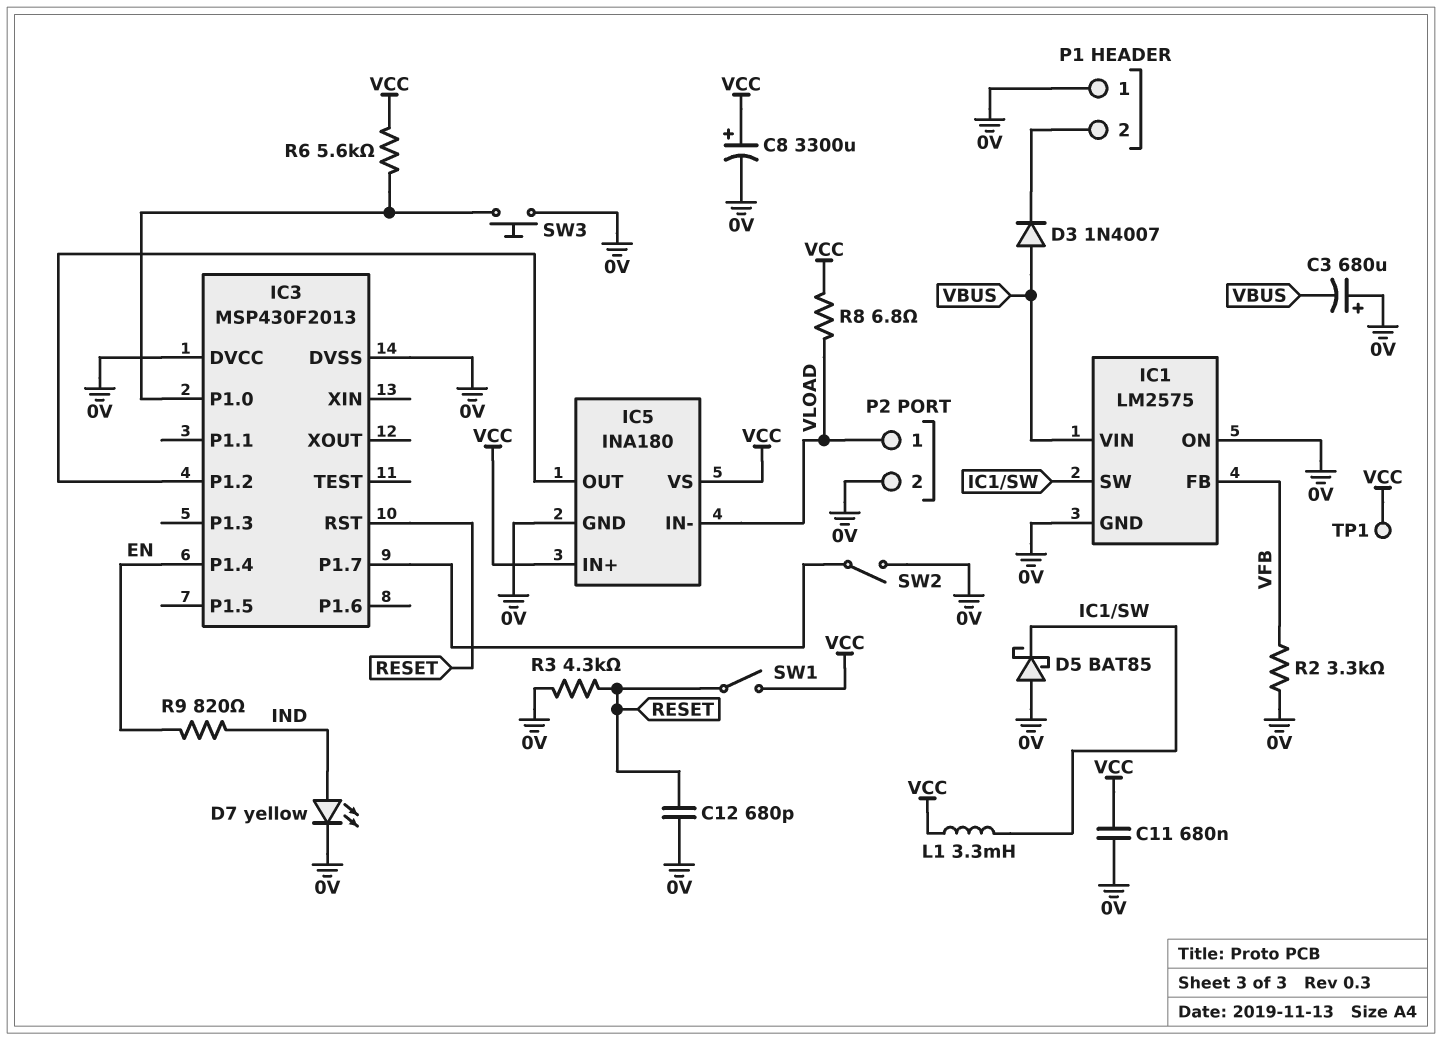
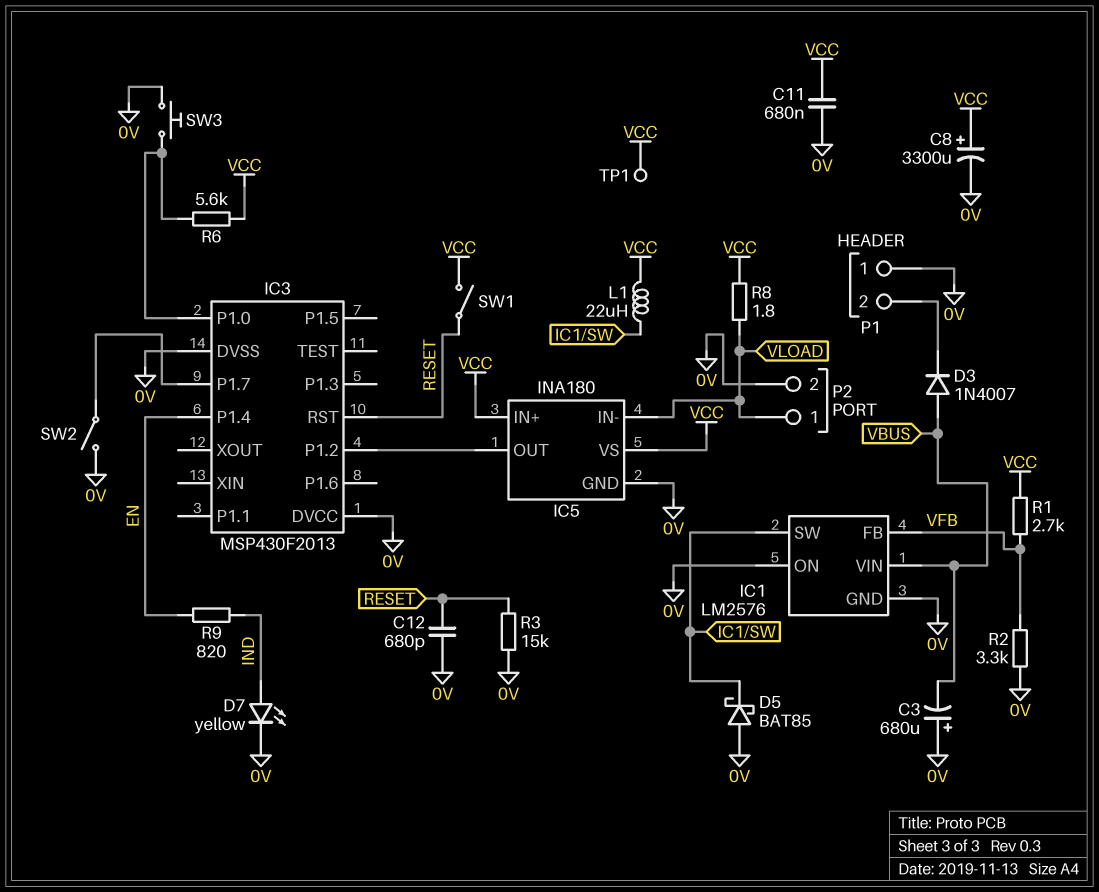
IC1: LM2575 -> LM2576
L1: 3.3mH (IC1/SW, VCC) -> 22uH (IC1/SW, VCC)
R1: none -> 2.7k (VCC, VFB)
R3: 4.3k (0V, RESET) -> 15k (0V, RESET)
R8: 6.8 (VCC, VLOAD) -> 1.8 (VCC, VLOAD)

